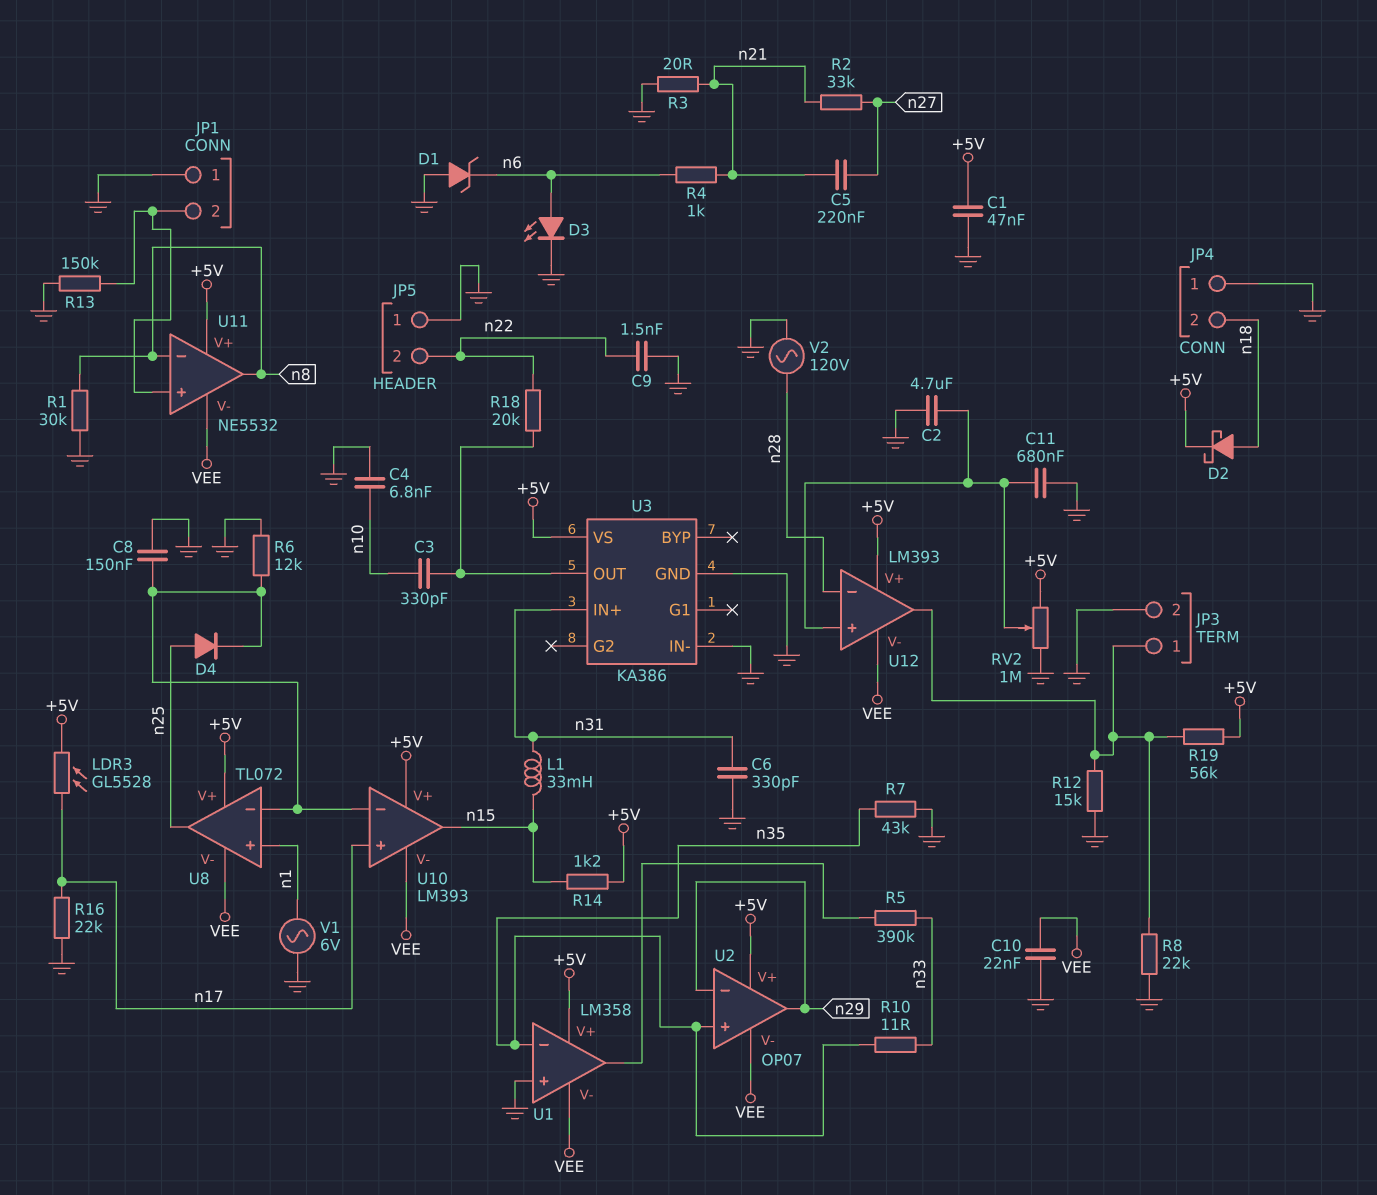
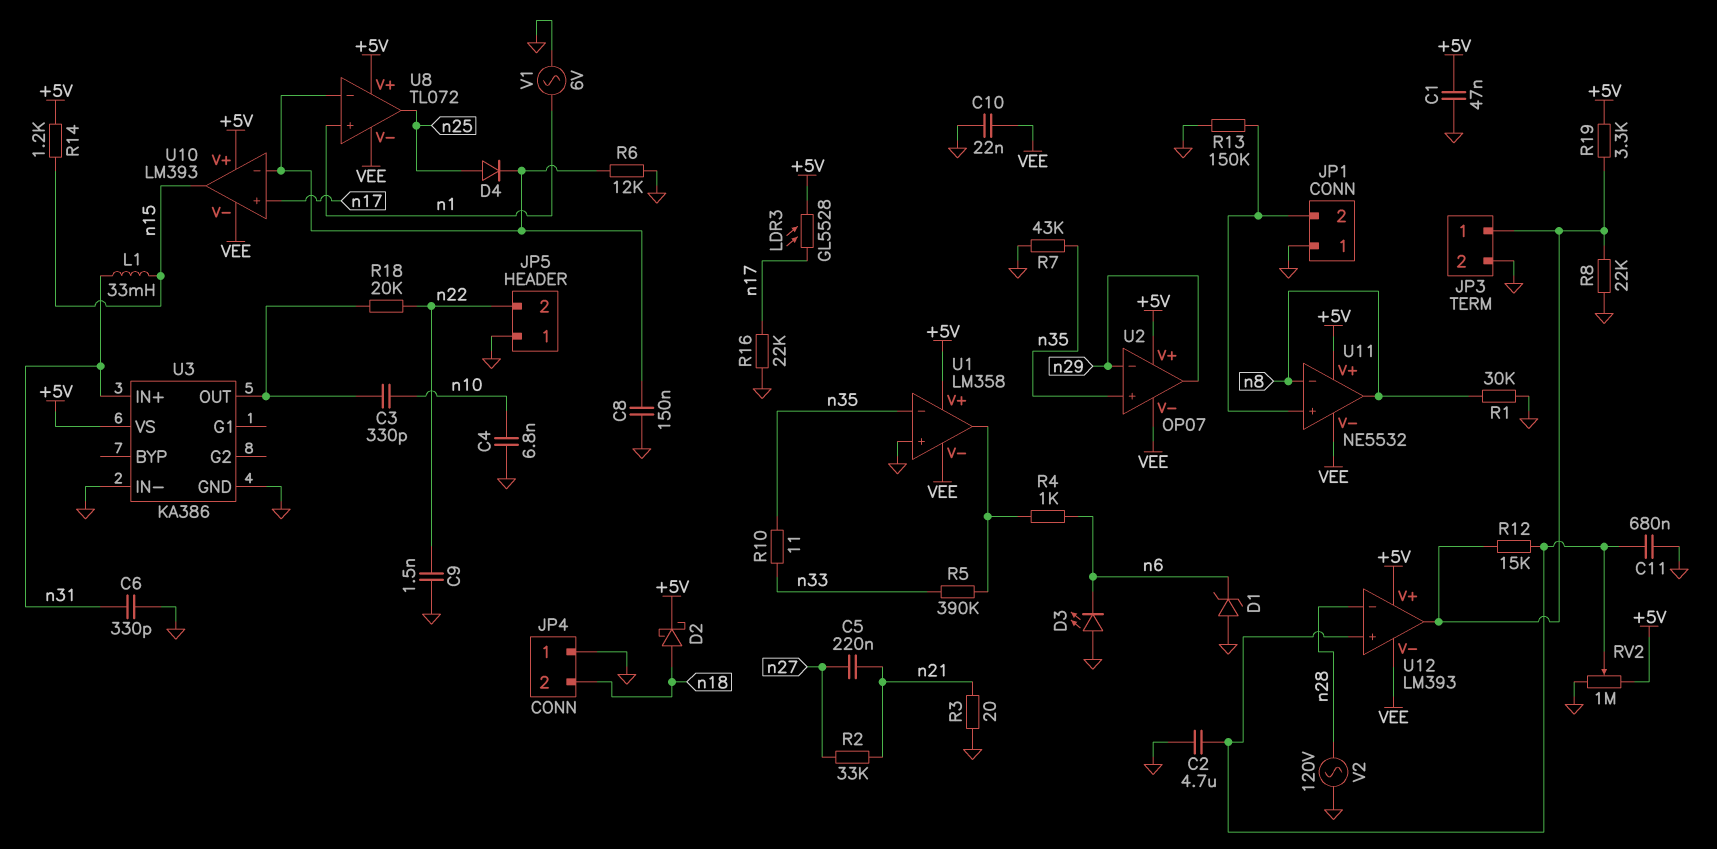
D3: LED (A n6, K GND) -> LED (A GND, K n6)
R4: 1k (n6, n21) -> 1k (U1/out, n6)
R12: 15k (GND, JP3/1) -> 15k (JP3/1, U12/in+)
R19: 56k (+5V, JP3/1) -> 3.3k (+5V, JP3/1)

